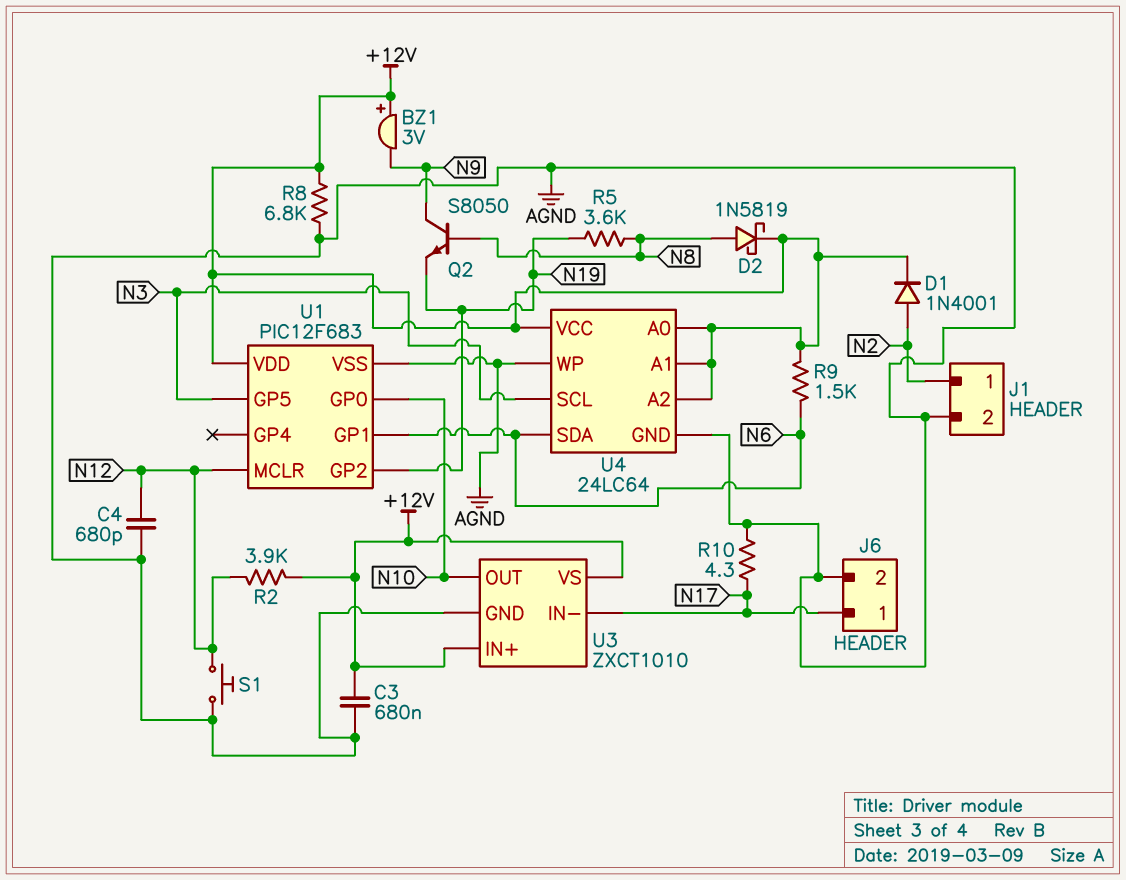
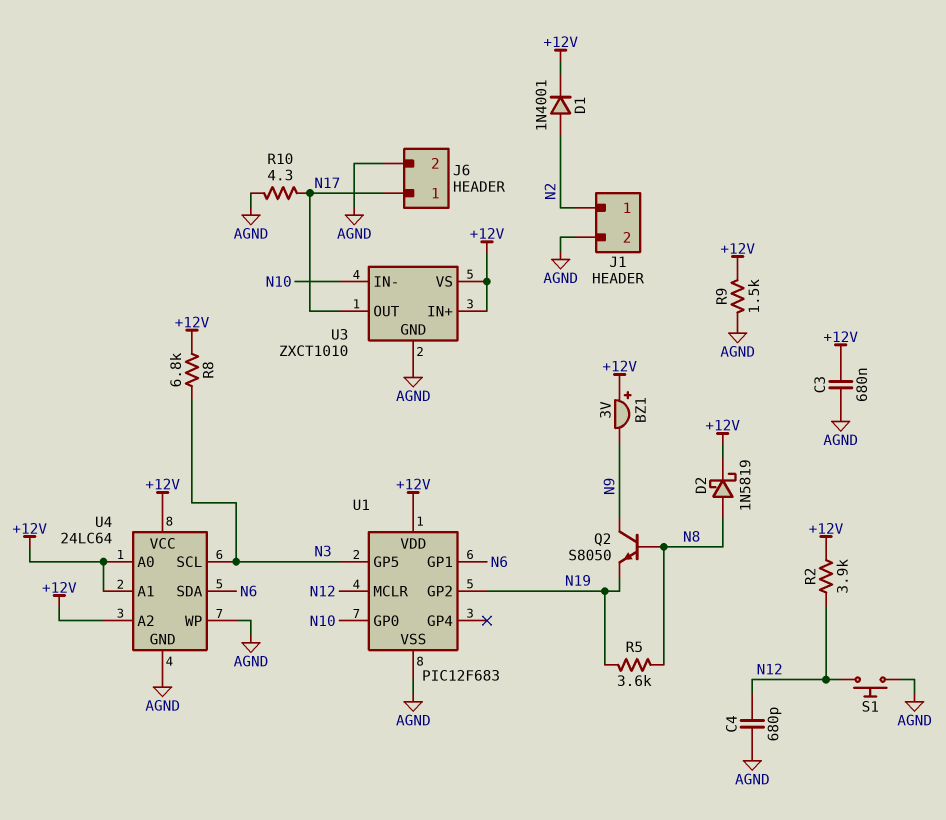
R8: 6.8k (+12V, AGND) -> 6.8k (+12V, N3)
R9: 1.5k (+12V, N6) -> 1.5k (+12V, AGND)
U3 pin IN-: N17 -> N10
U3 pin OUT: N10 -> N17

